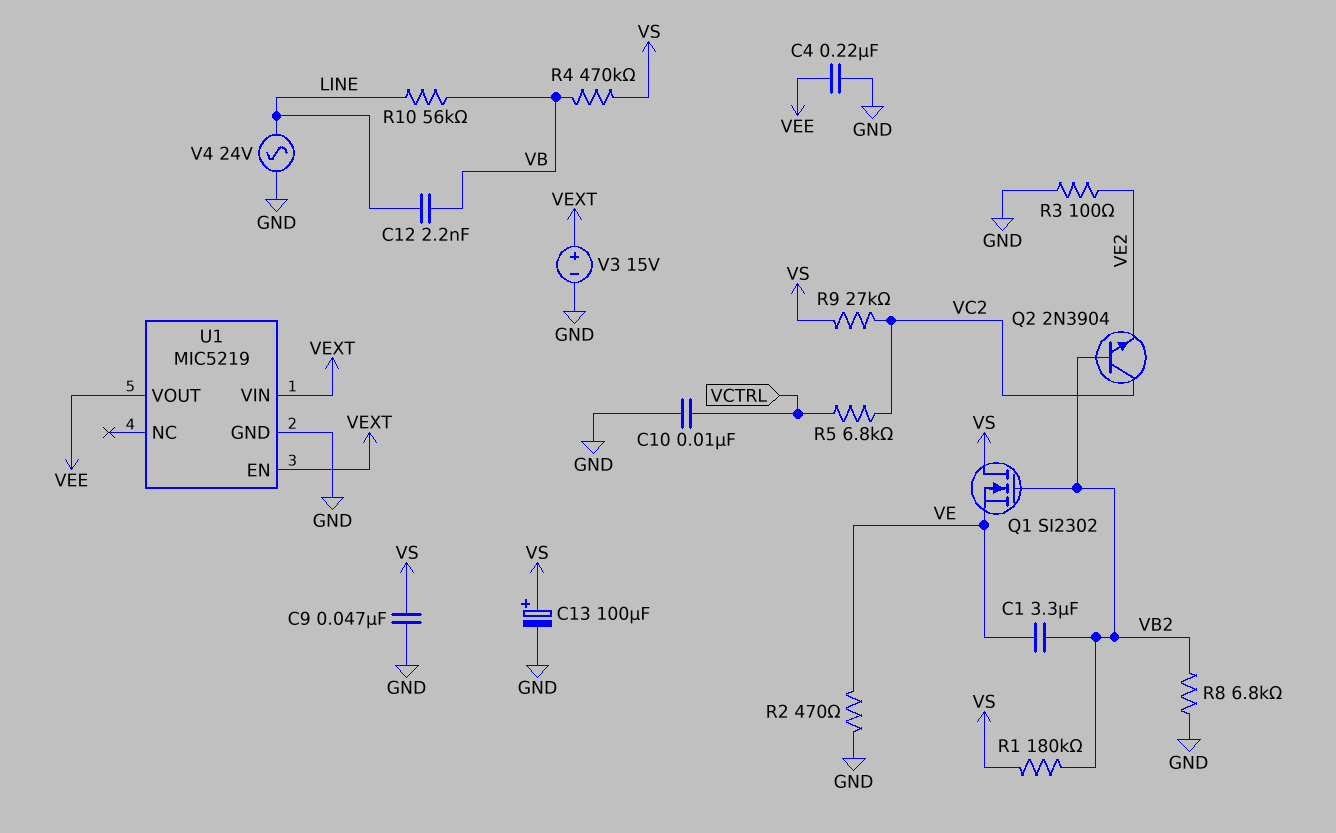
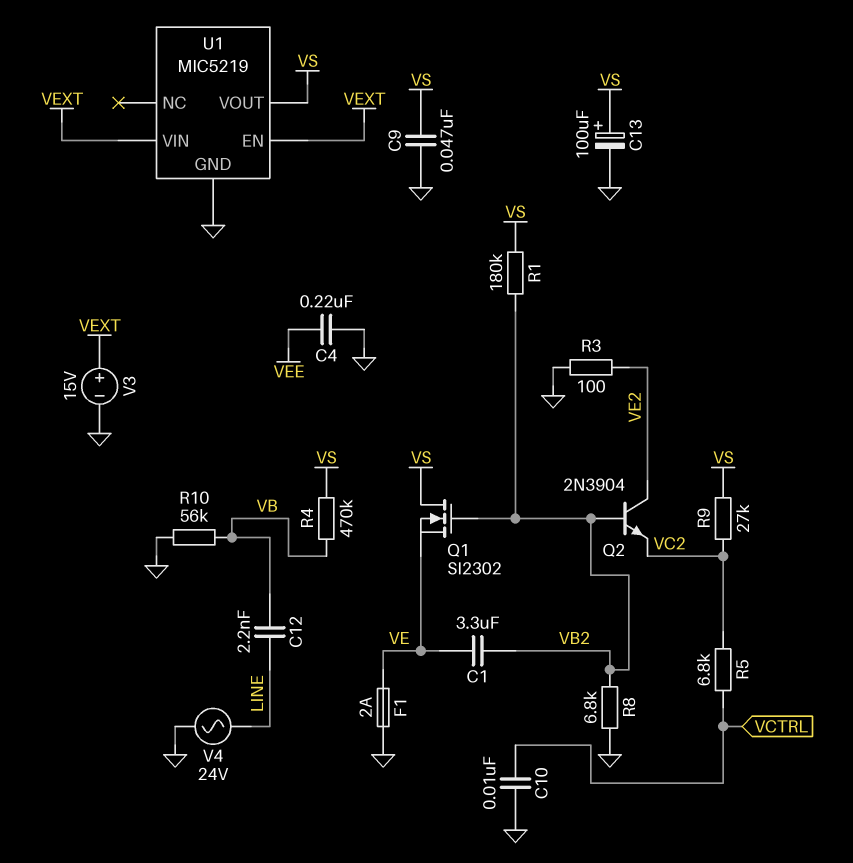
F1: none -> 2A (GND, VE)
Q2: NPN 2N3904 (B VB2, C VC2, E VE2) -> NPN 2N3904 (B VB2, C VE2, E VC2)
R2: 470 (GND, VE) -> none
R10: 56k (LINE, VB) -> 56k (GND, VB)
U1 pin VOUT: VEE -> VS

